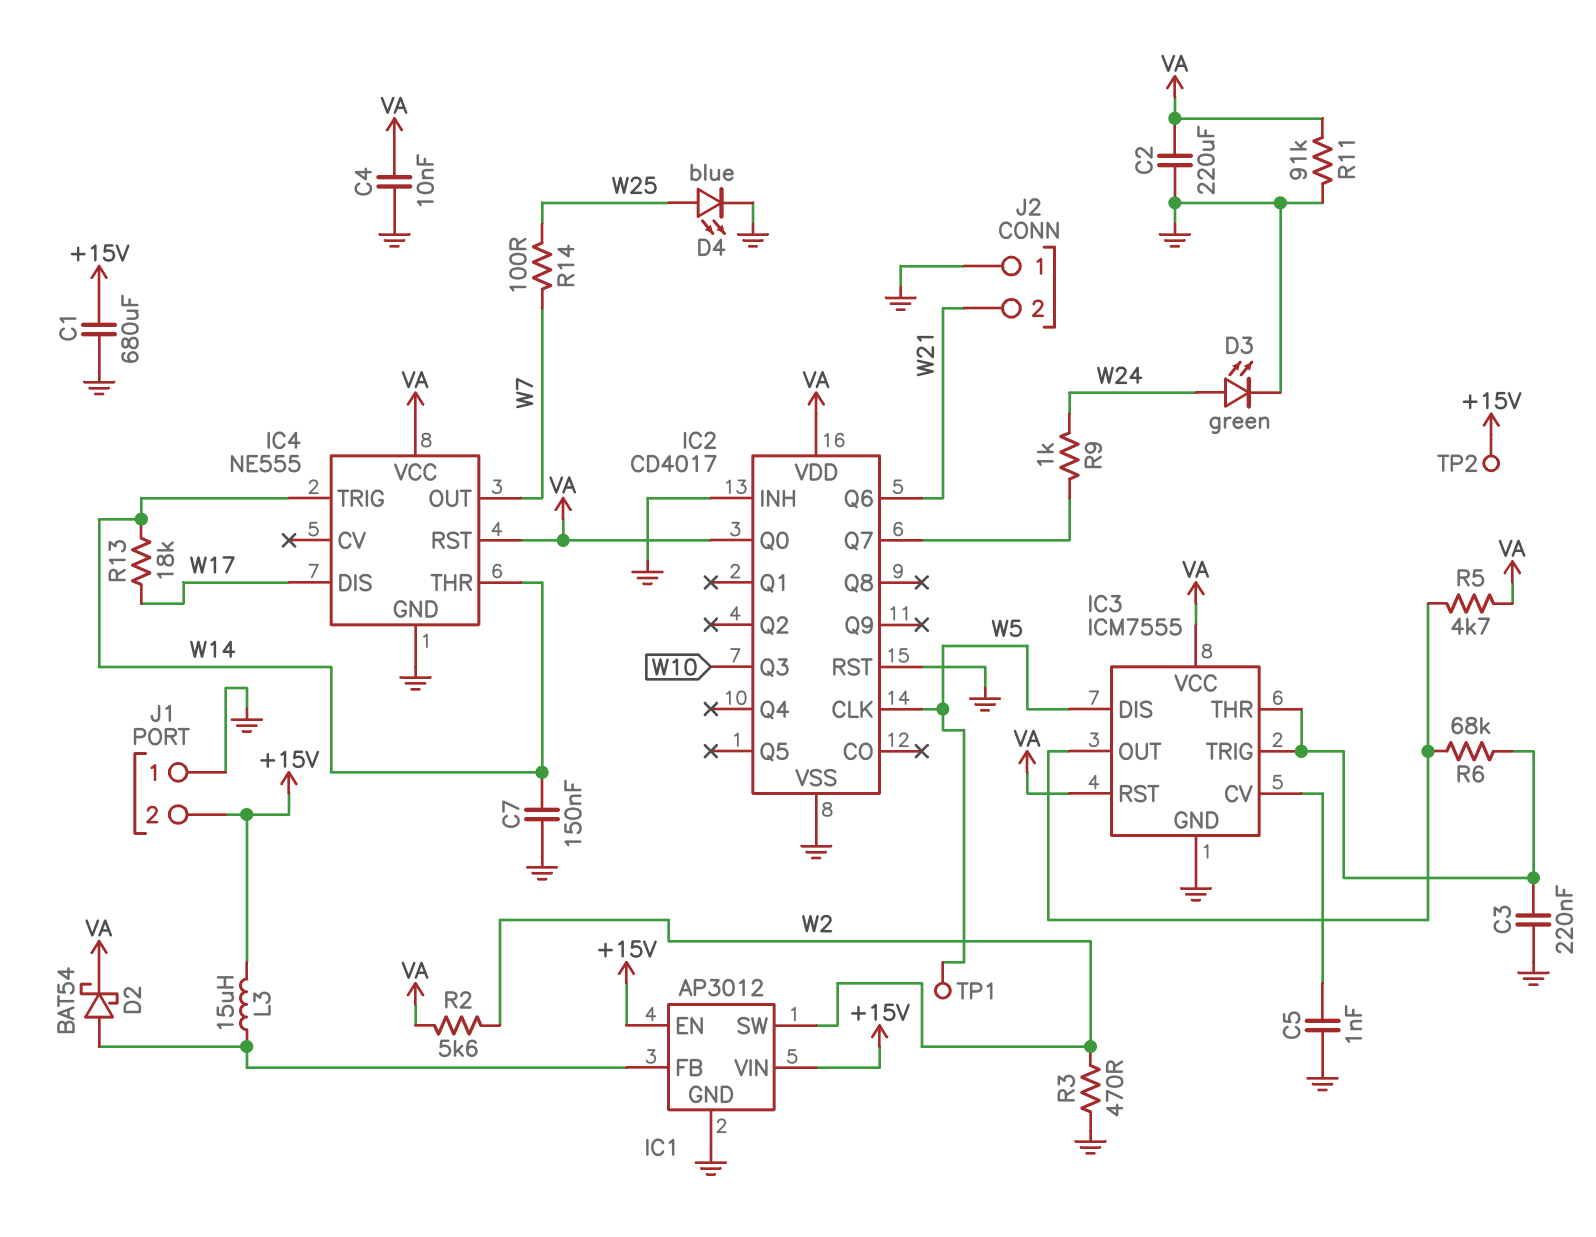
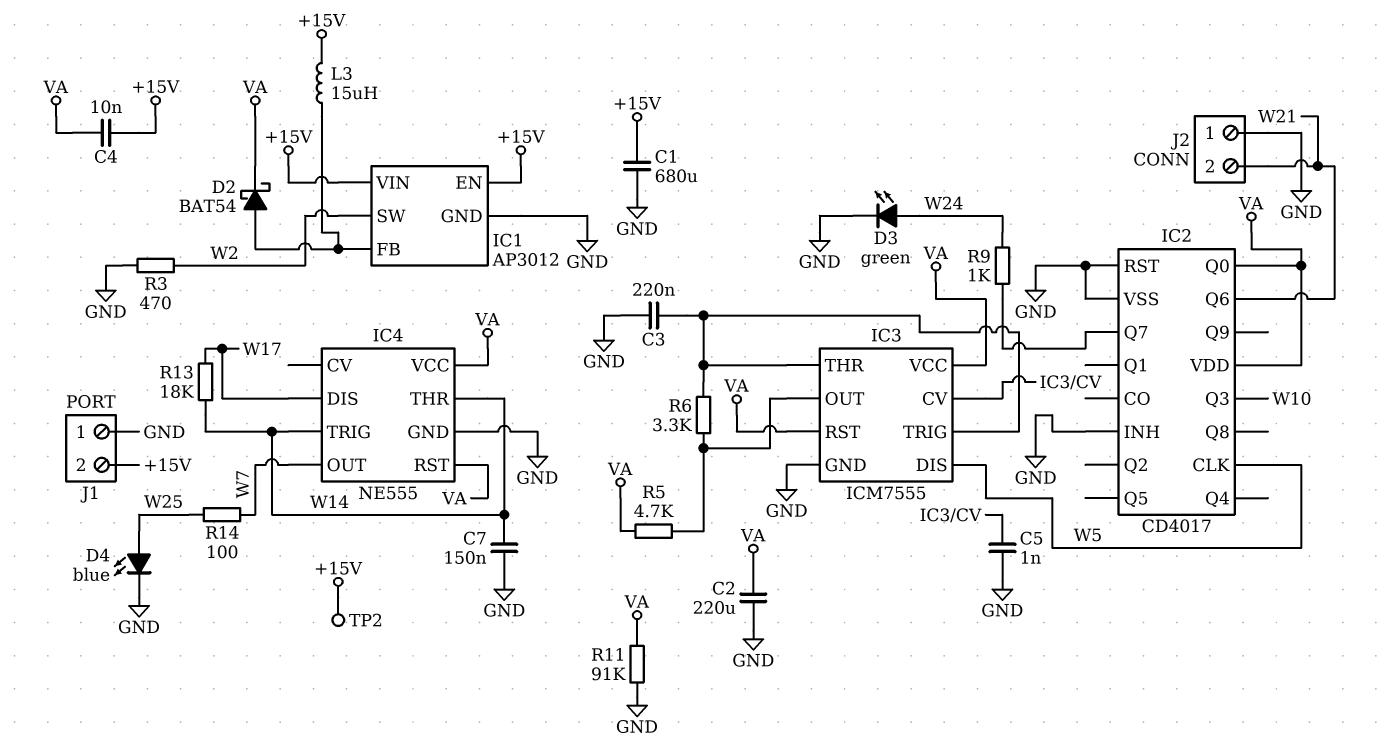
C4: 10nF (GND, VA) -> 10nF (+15V, VA)
R2: 5.6k (VA, W2) -> none
R6: 68k (IC3/OUT, IC3/THR) -> 3.3k (IC3/OUT, IC3/THR)
TP1: test point (W5) -> none

